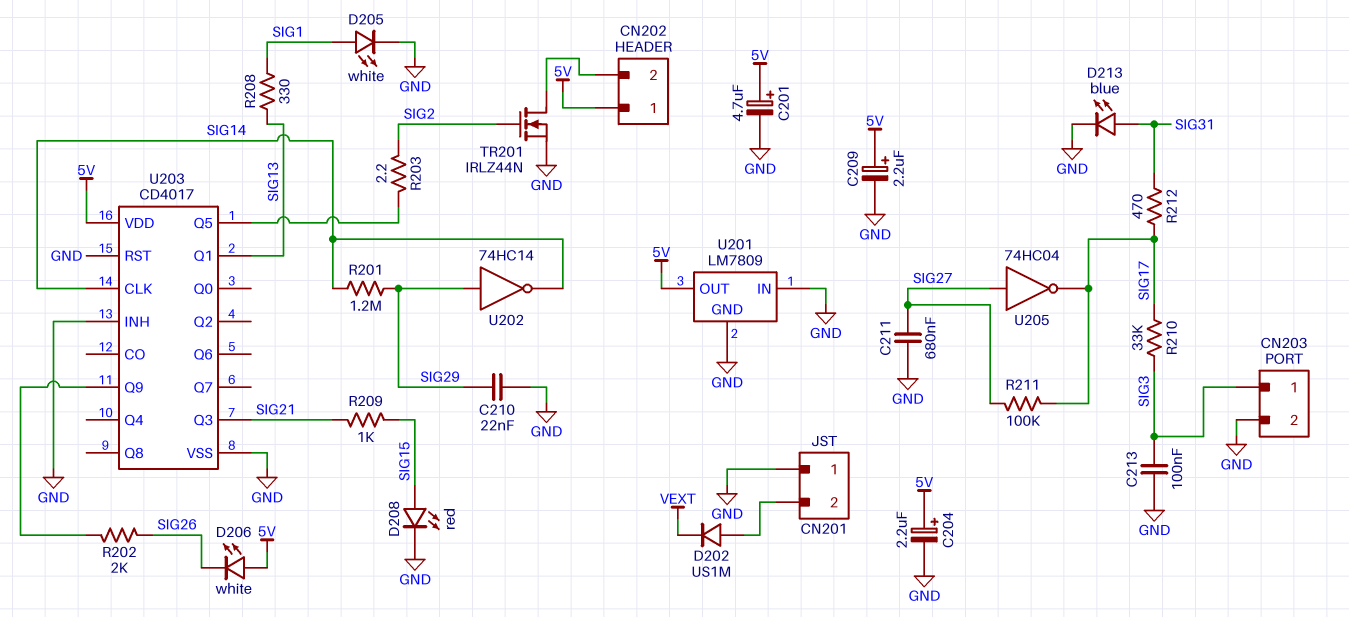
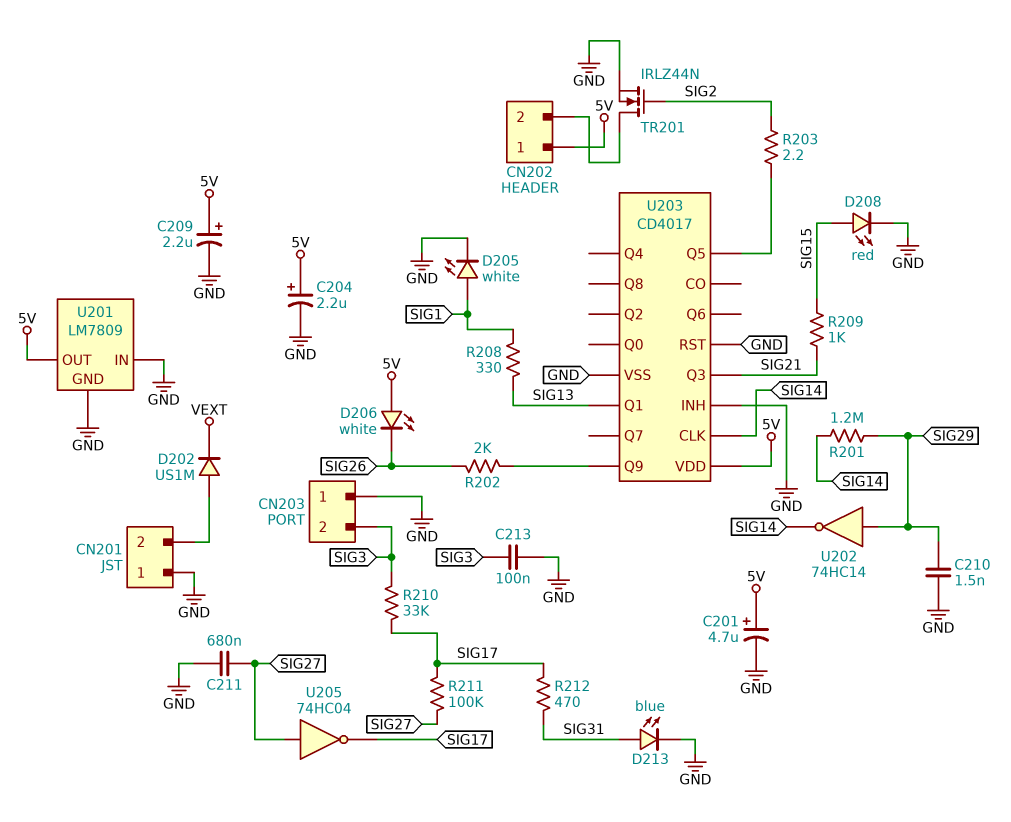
C210: 22nF (GND, SIG29) -> 1.5nF (GND, SIG29)
CN203 pin 1: SIG3 -> GND
CN203 pin 2: GND -> SIG3

